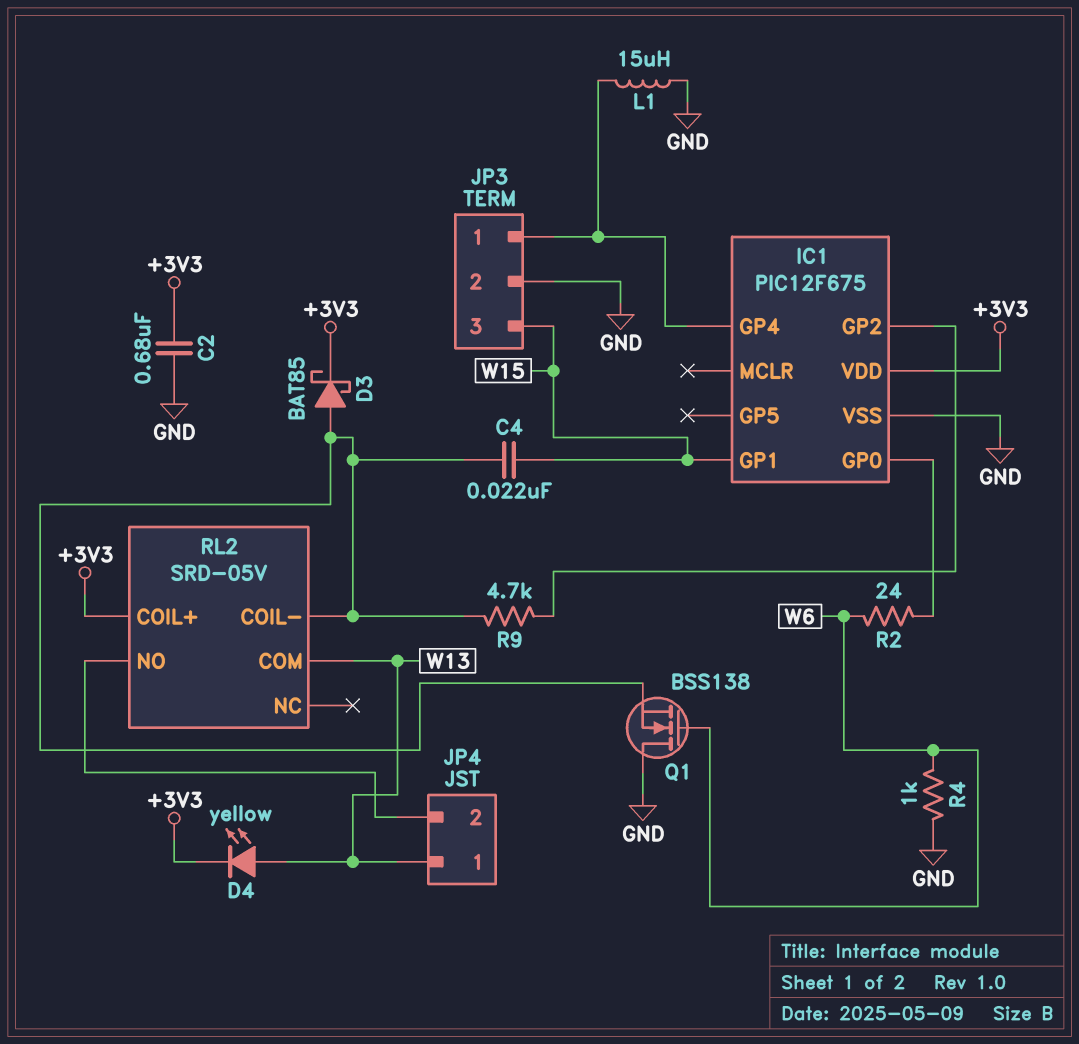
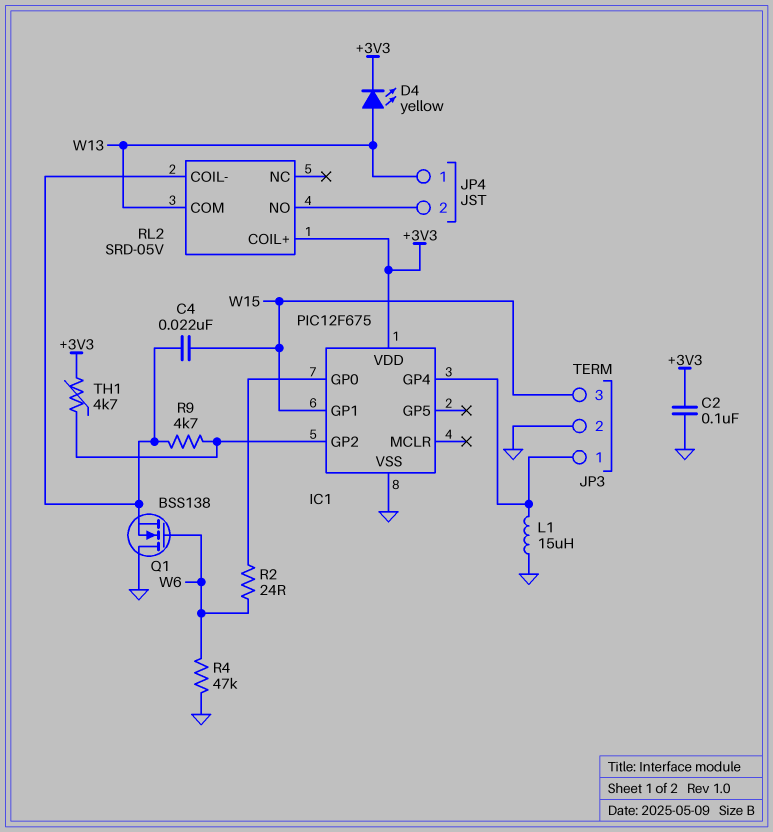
C2: 680nF (+3V3, GND) -> 100nF (+3V3, GND)
D3: schottky BAT85 (A RL2/COIL-, K +3V3) -> none
R4: 1k (GND, W6) -> 47k (GND, W6)
TH1: none -> 4.7k (+3V3, IC1/GP2)

